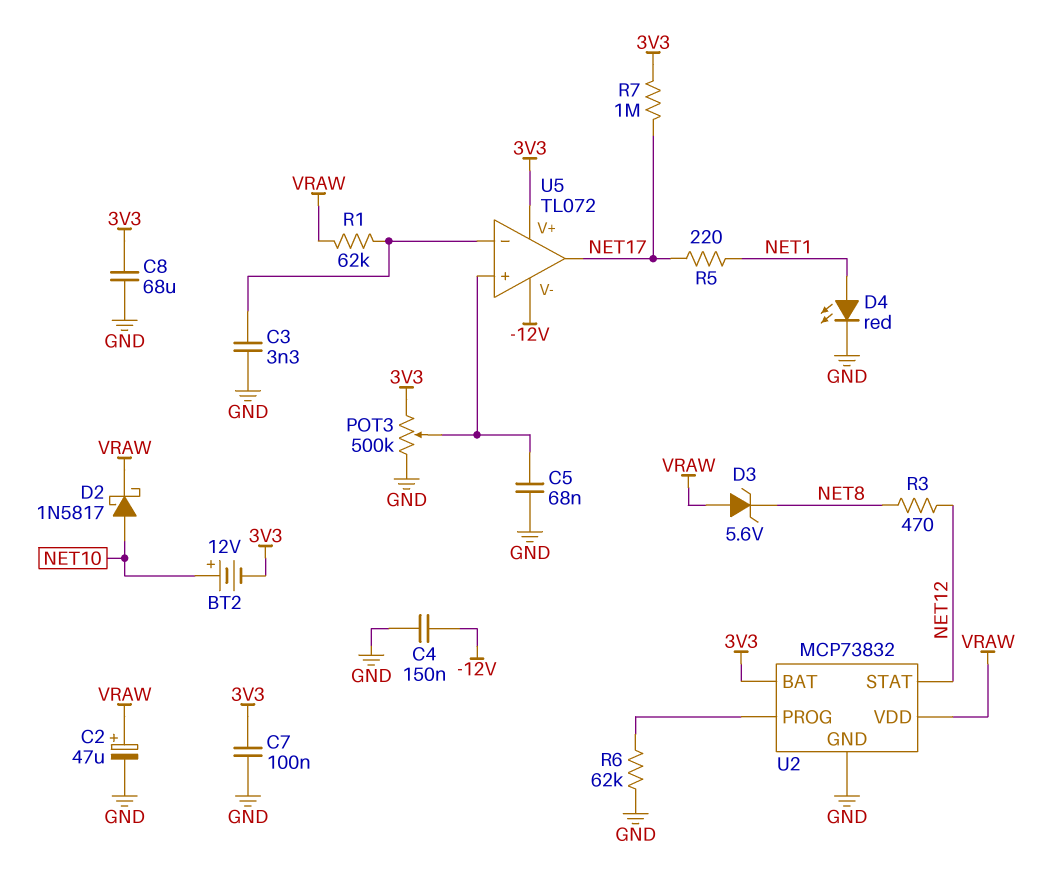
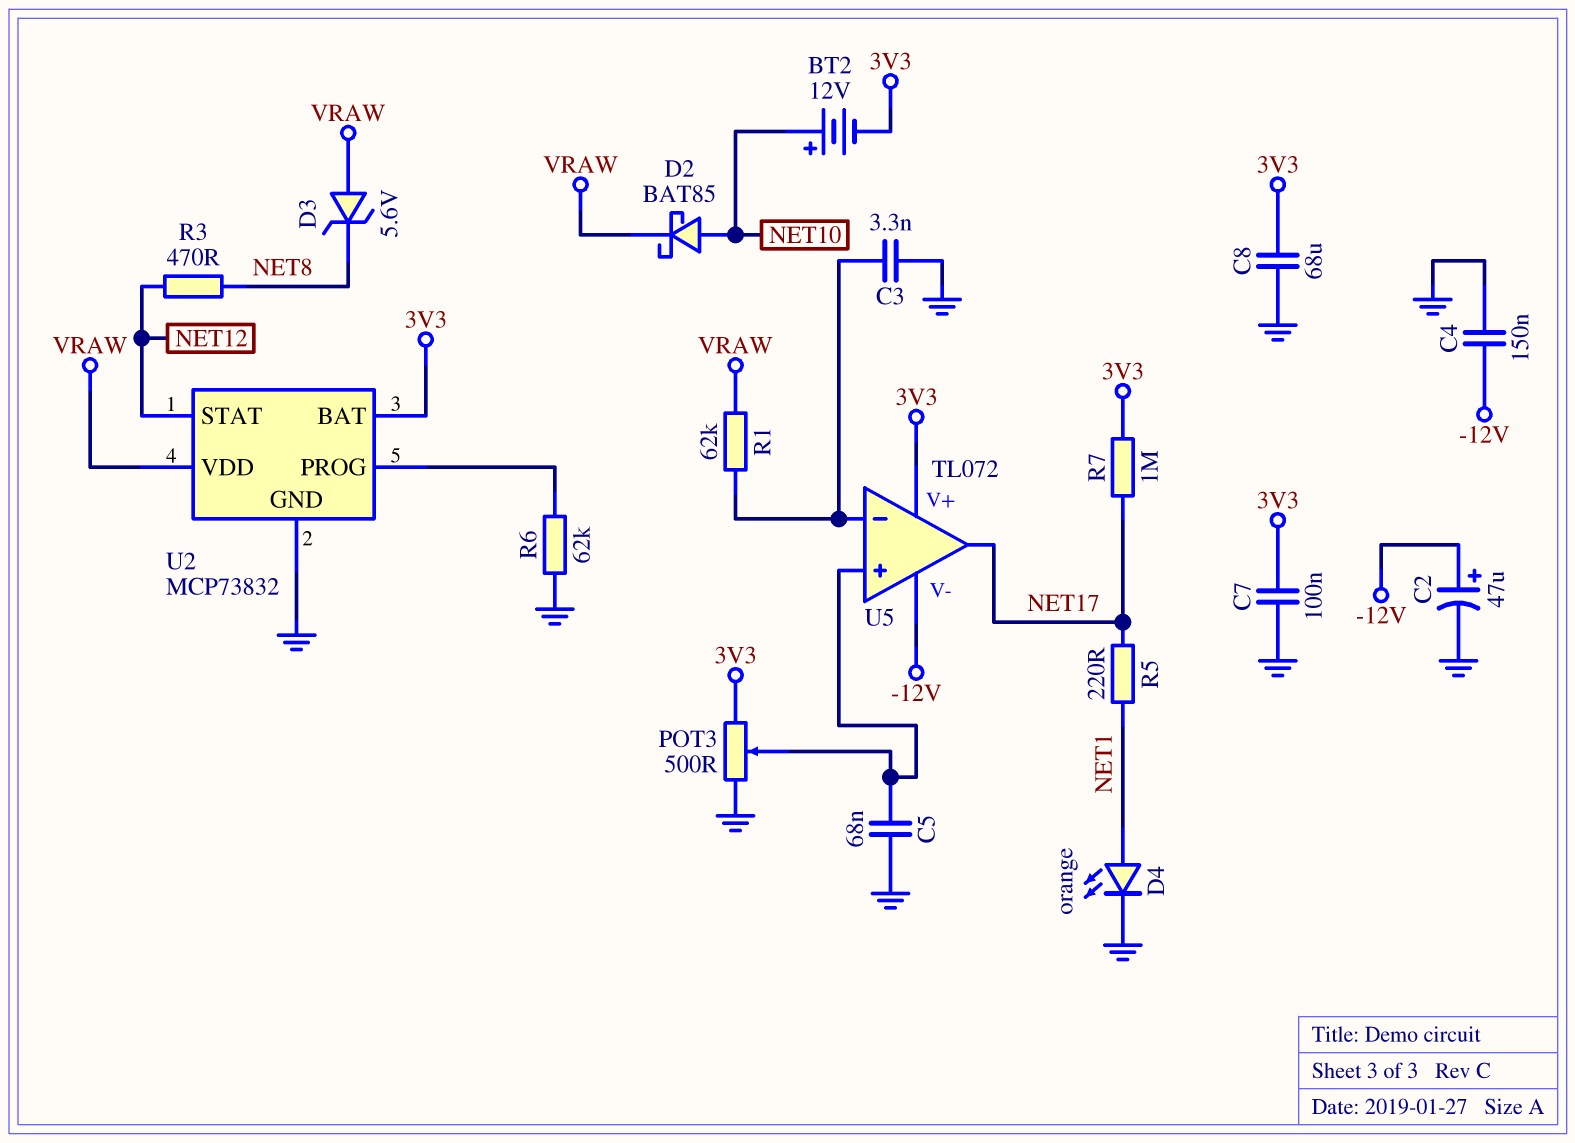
C2: 47uF (plus VRAW, minus GND) -> 47uF (plus -12V, minus GND)
D2: schottky 1N5817 (A NET10, K VRAW) -> schottky BAT85 (A NET10, K VRAW)
D4: LED red (A NET1, K GND) -> LED orange (A NET1, K GND)
POT3: 500k (3V3, GND, wiper U5/in+) -> 500 (3V3, GND, wiper U5/in+)

